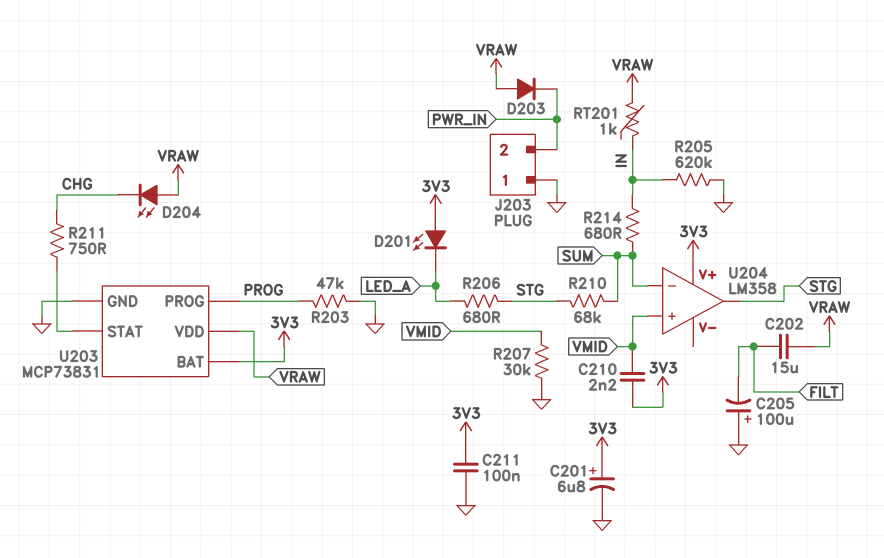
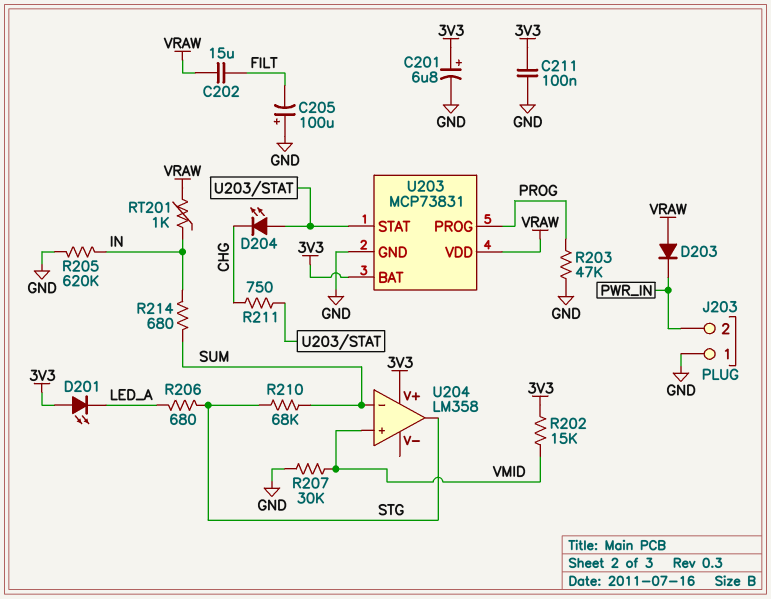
C210: 2.2nF (3V3, VMID) -> none
D204: LED (A VRAW, K CHG) -> LED (A U203/STAT, K CHG)
R202: none -> 15k (3V3, VMID)

